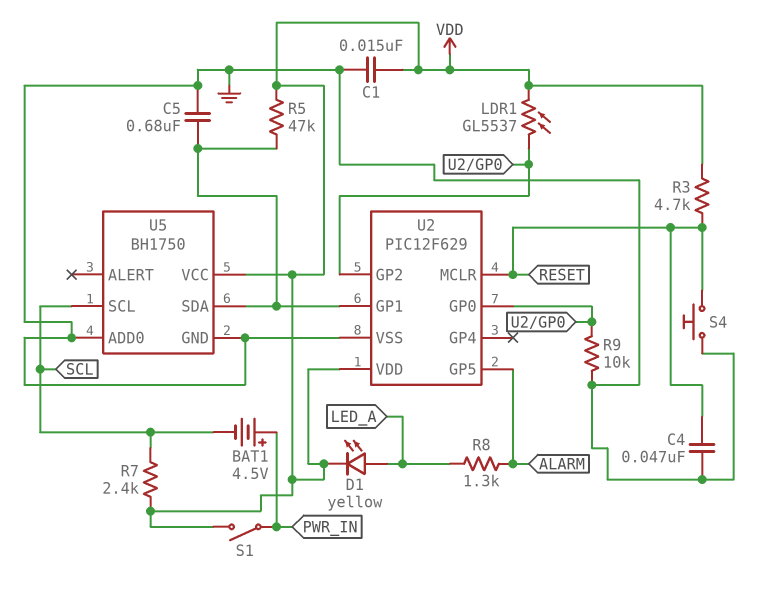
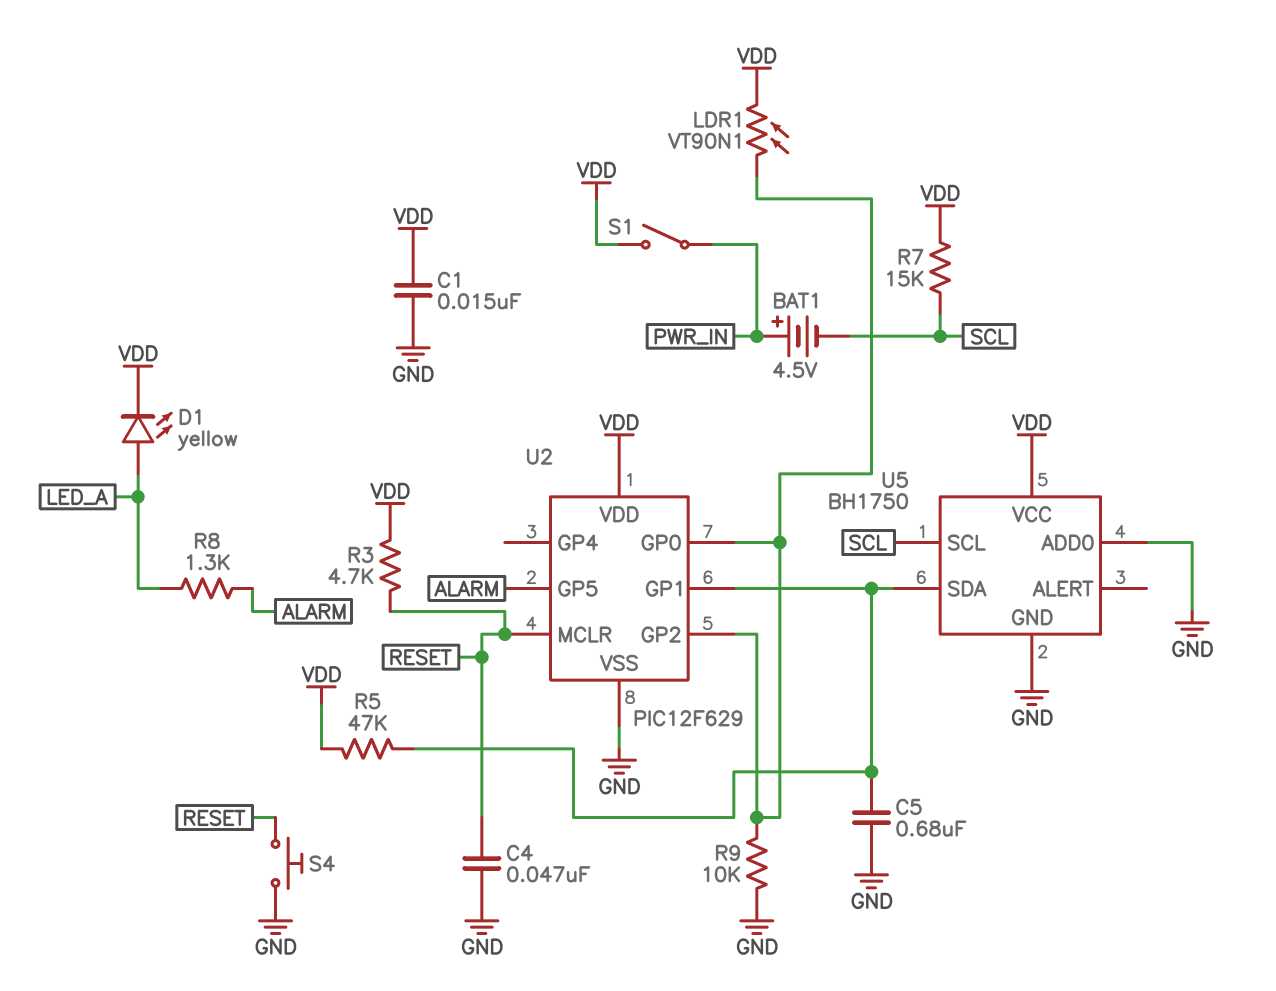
LDR1: GL5537 (U2/GP0, VDD) -> VT90N1 (U2/GP0, VDD)
R7: 2.4k (SCL, VDD) -> 15k (SCL, VDD)

